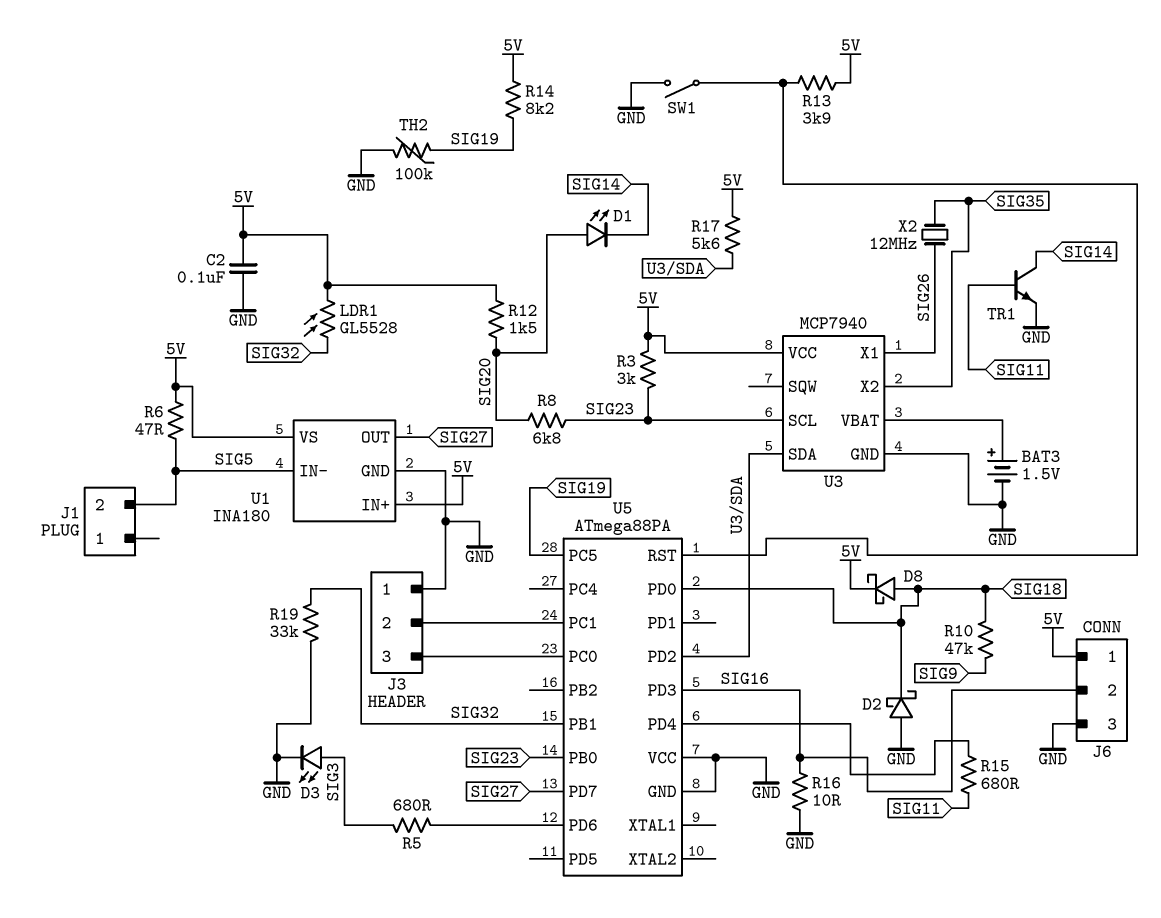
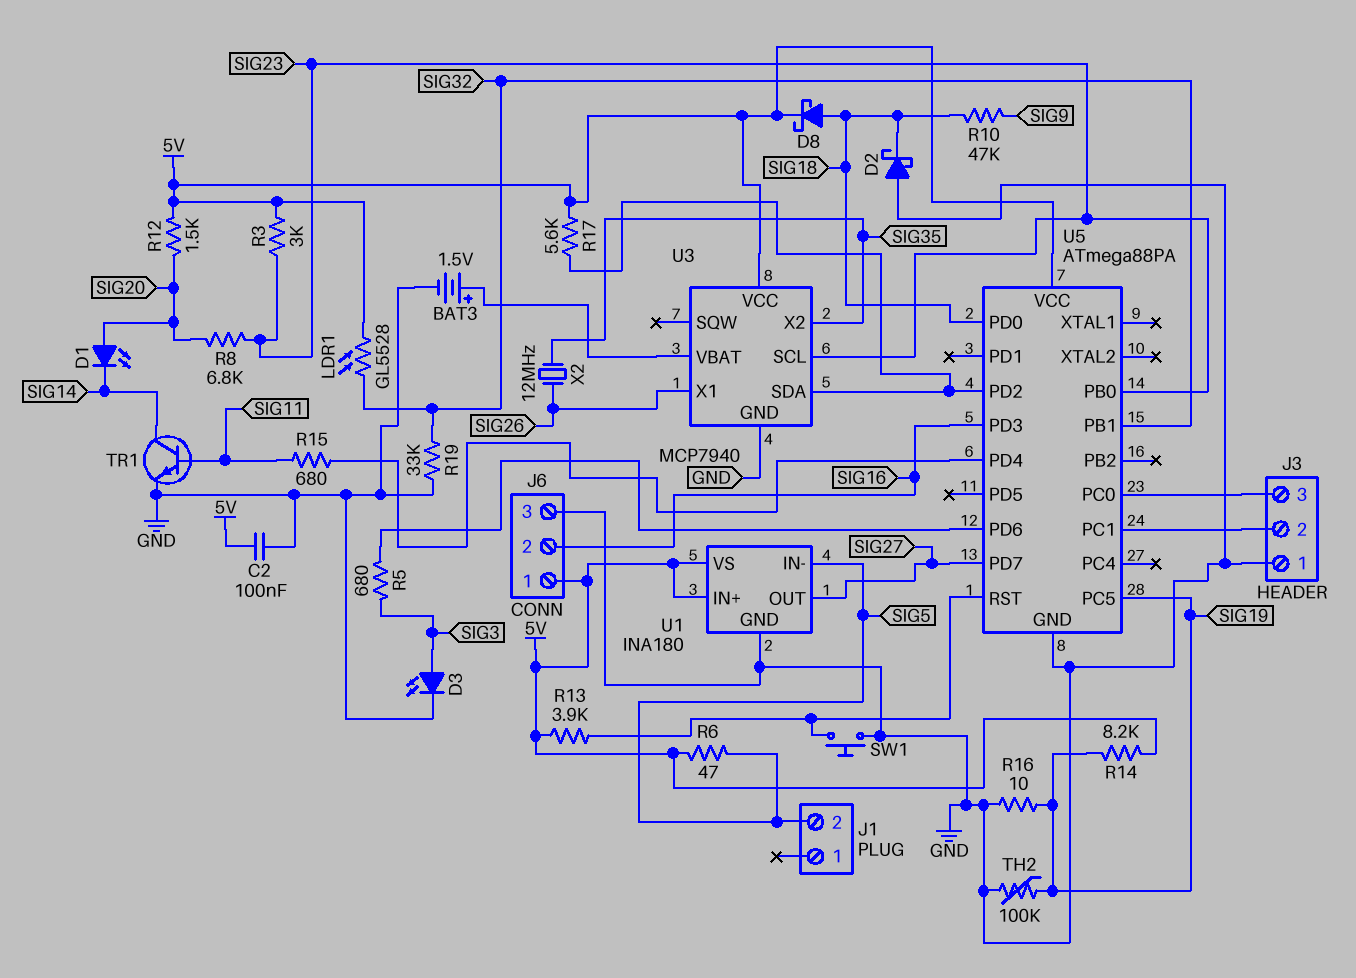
R16: 10 (GND, SIG16) -> 10 (GND, SIG19)
SW1: switch (GND, U5/RST) -> button (GND, U5/RST)
U5 pin VCC: GND -> 5V

